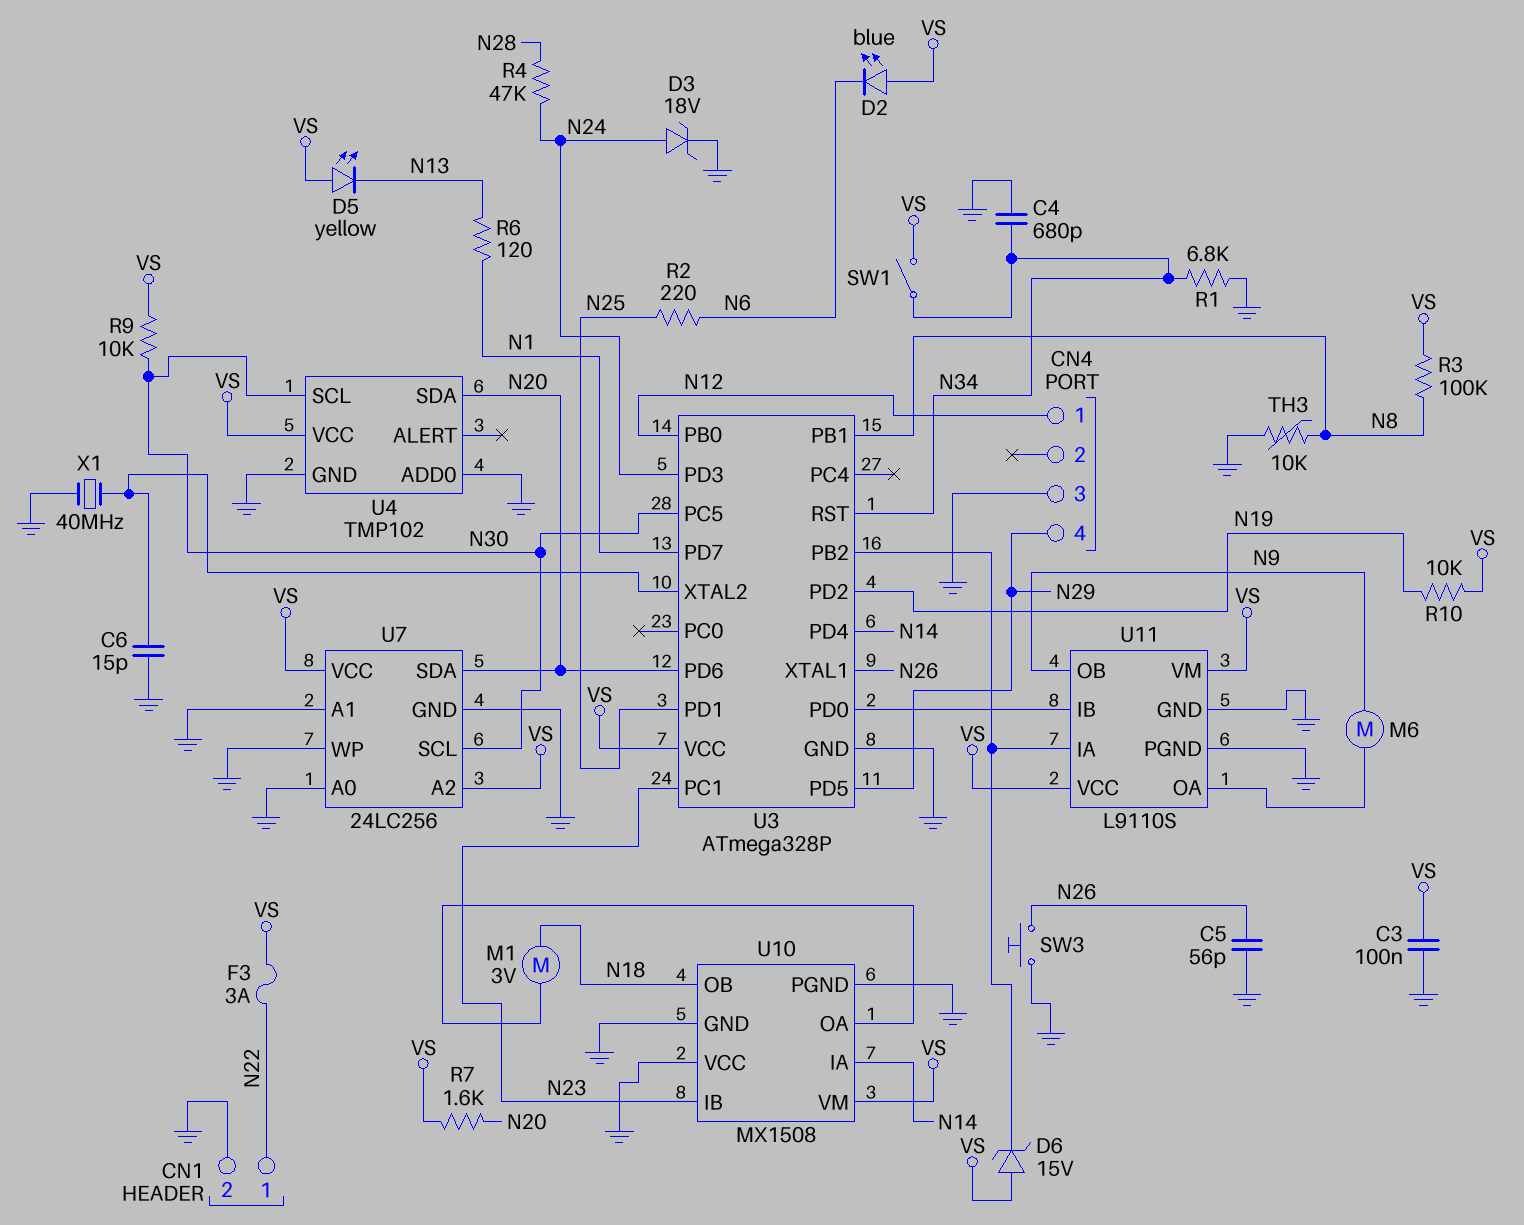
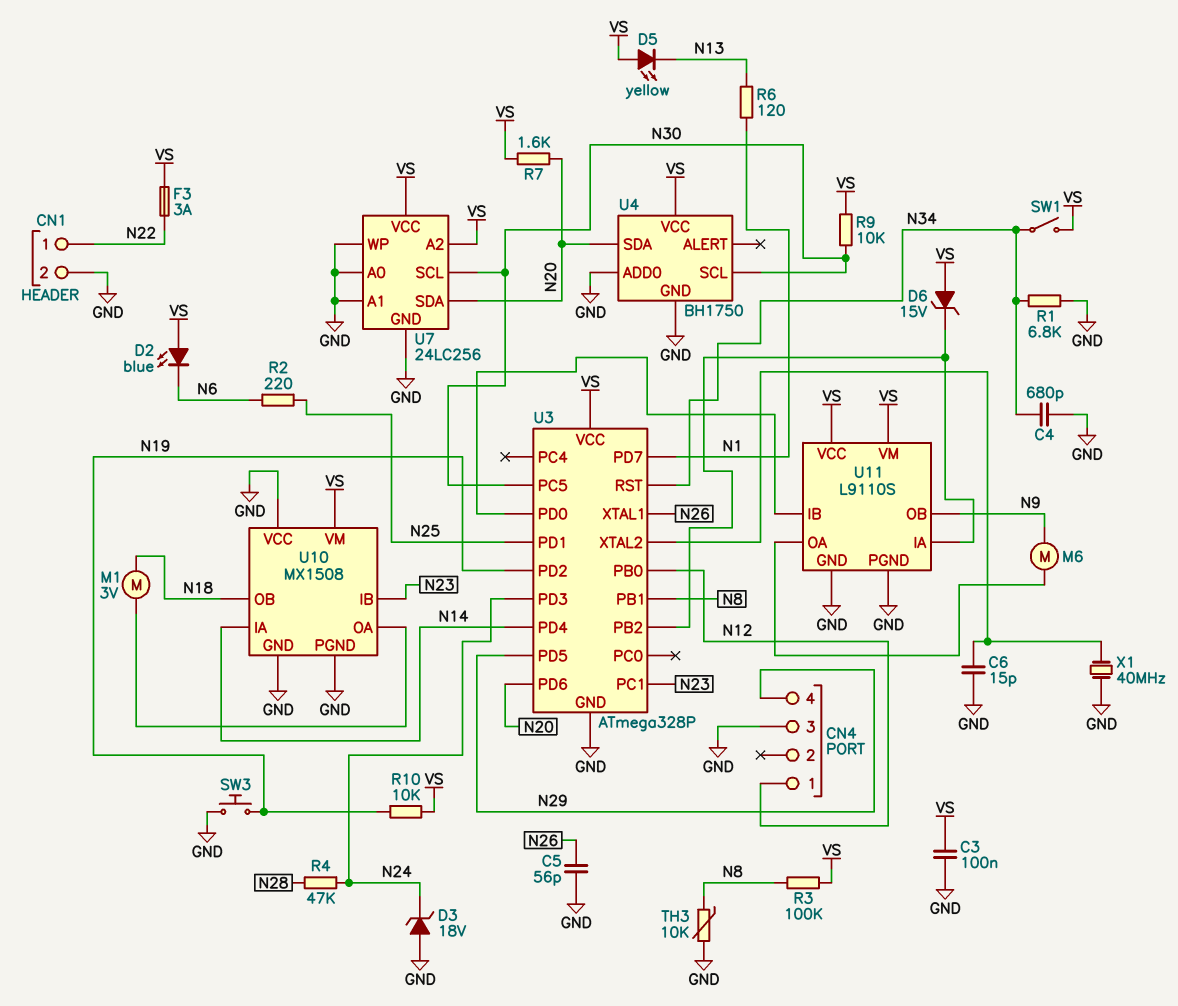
D3: zener 18V (A N24, K GND) -> zener 18V (A GND, K N24)
SW3: button (GND, N26) -> button (GND, N19)
U4: TMP102 -> BH1750

